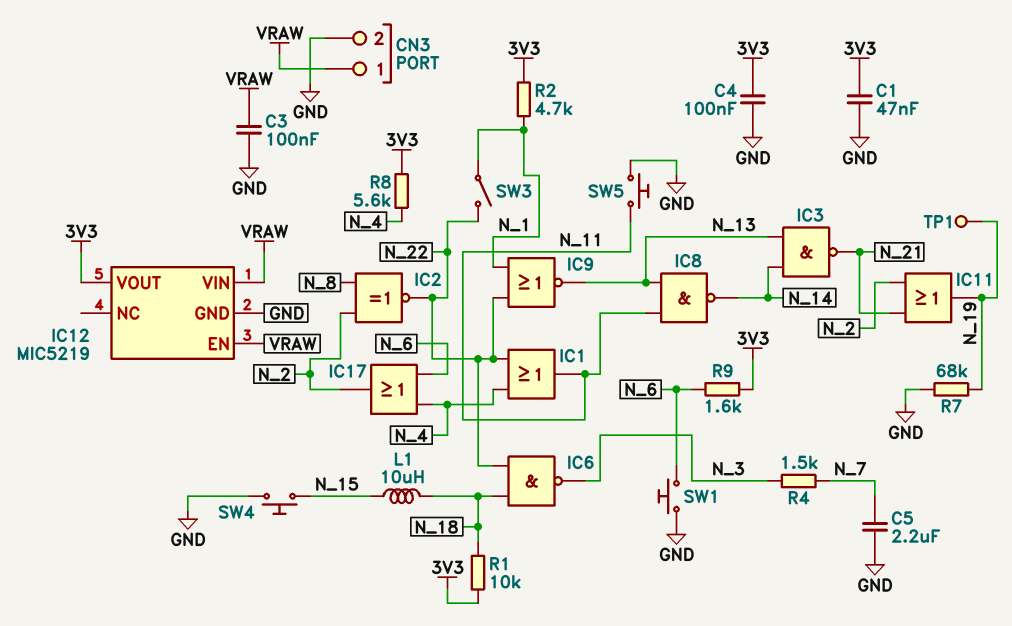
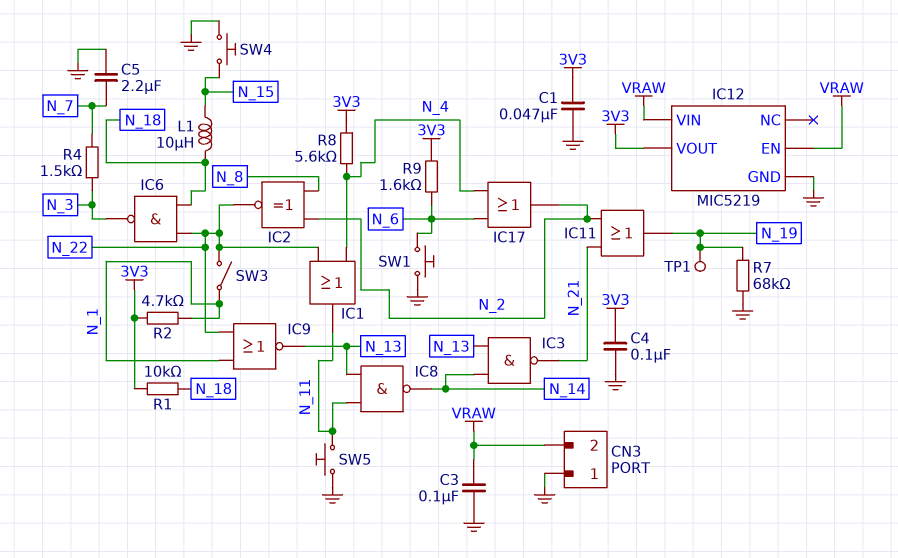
CN3 pin 1: VRAW -> GND
CN3 pin 2: GND -> VRAW

